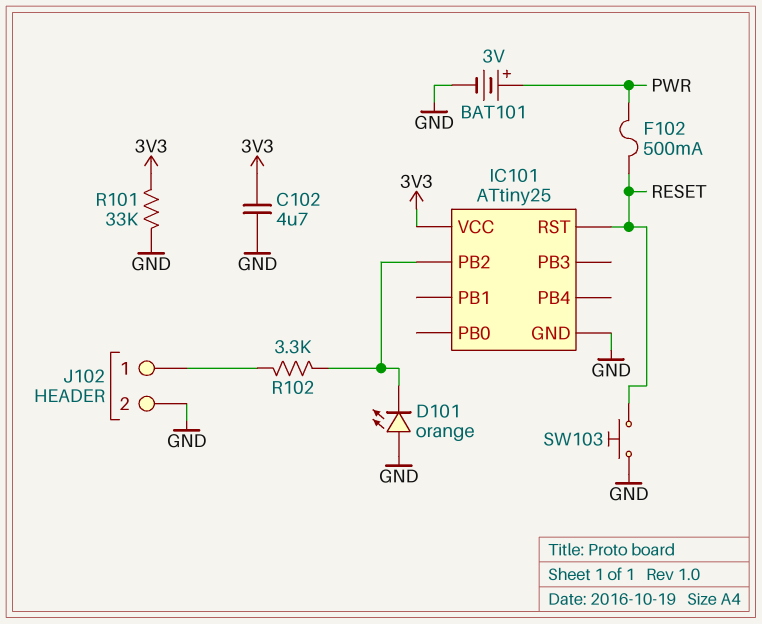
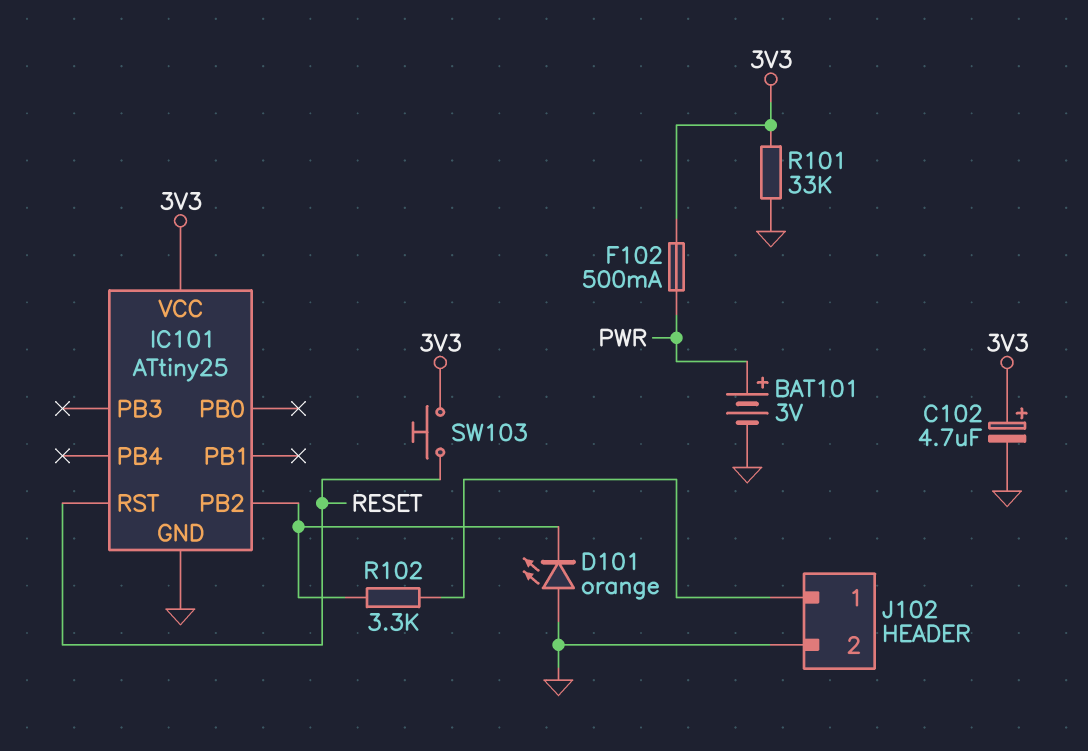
C102: 4.7uF (3V3, GND) -> 4.7uF (plus 3V3, minus GND)
F102: 500mA (PWR, RESET) -> 500mA (3V3, PWR)
SW103: button (GND, RESET) -> button (3V3, RESET)

